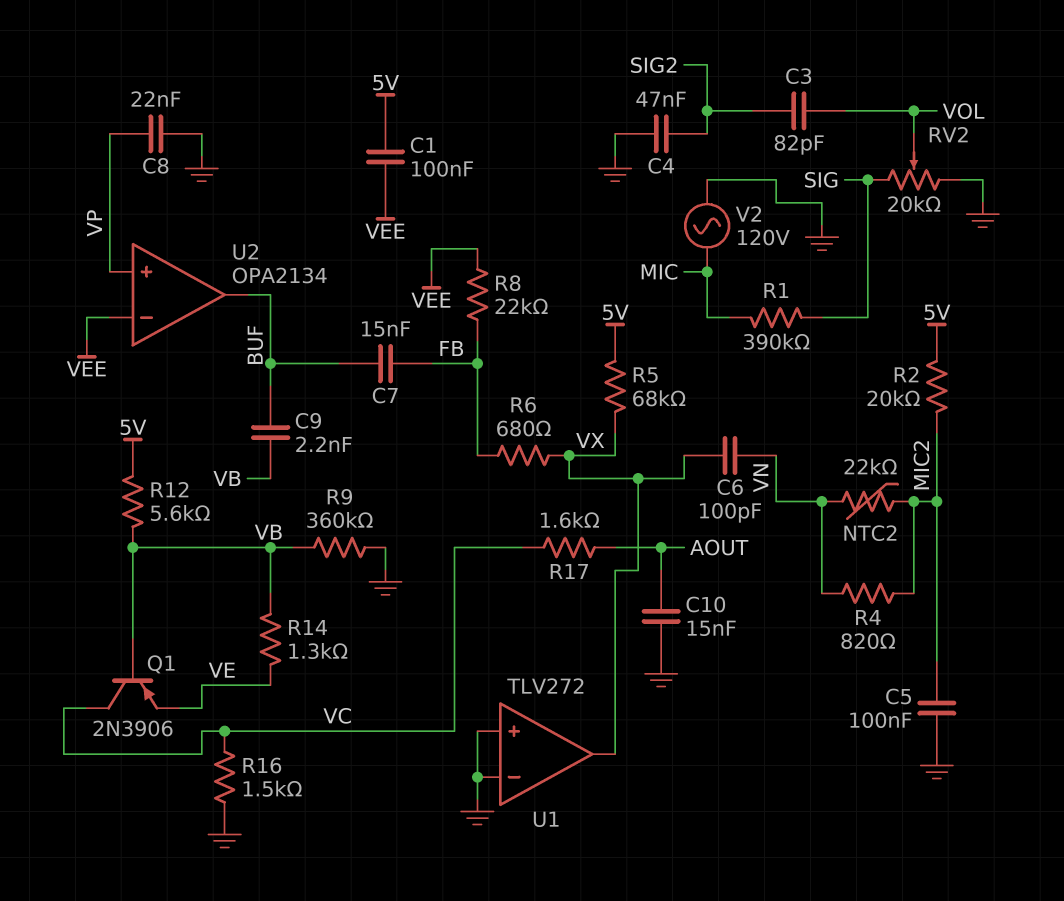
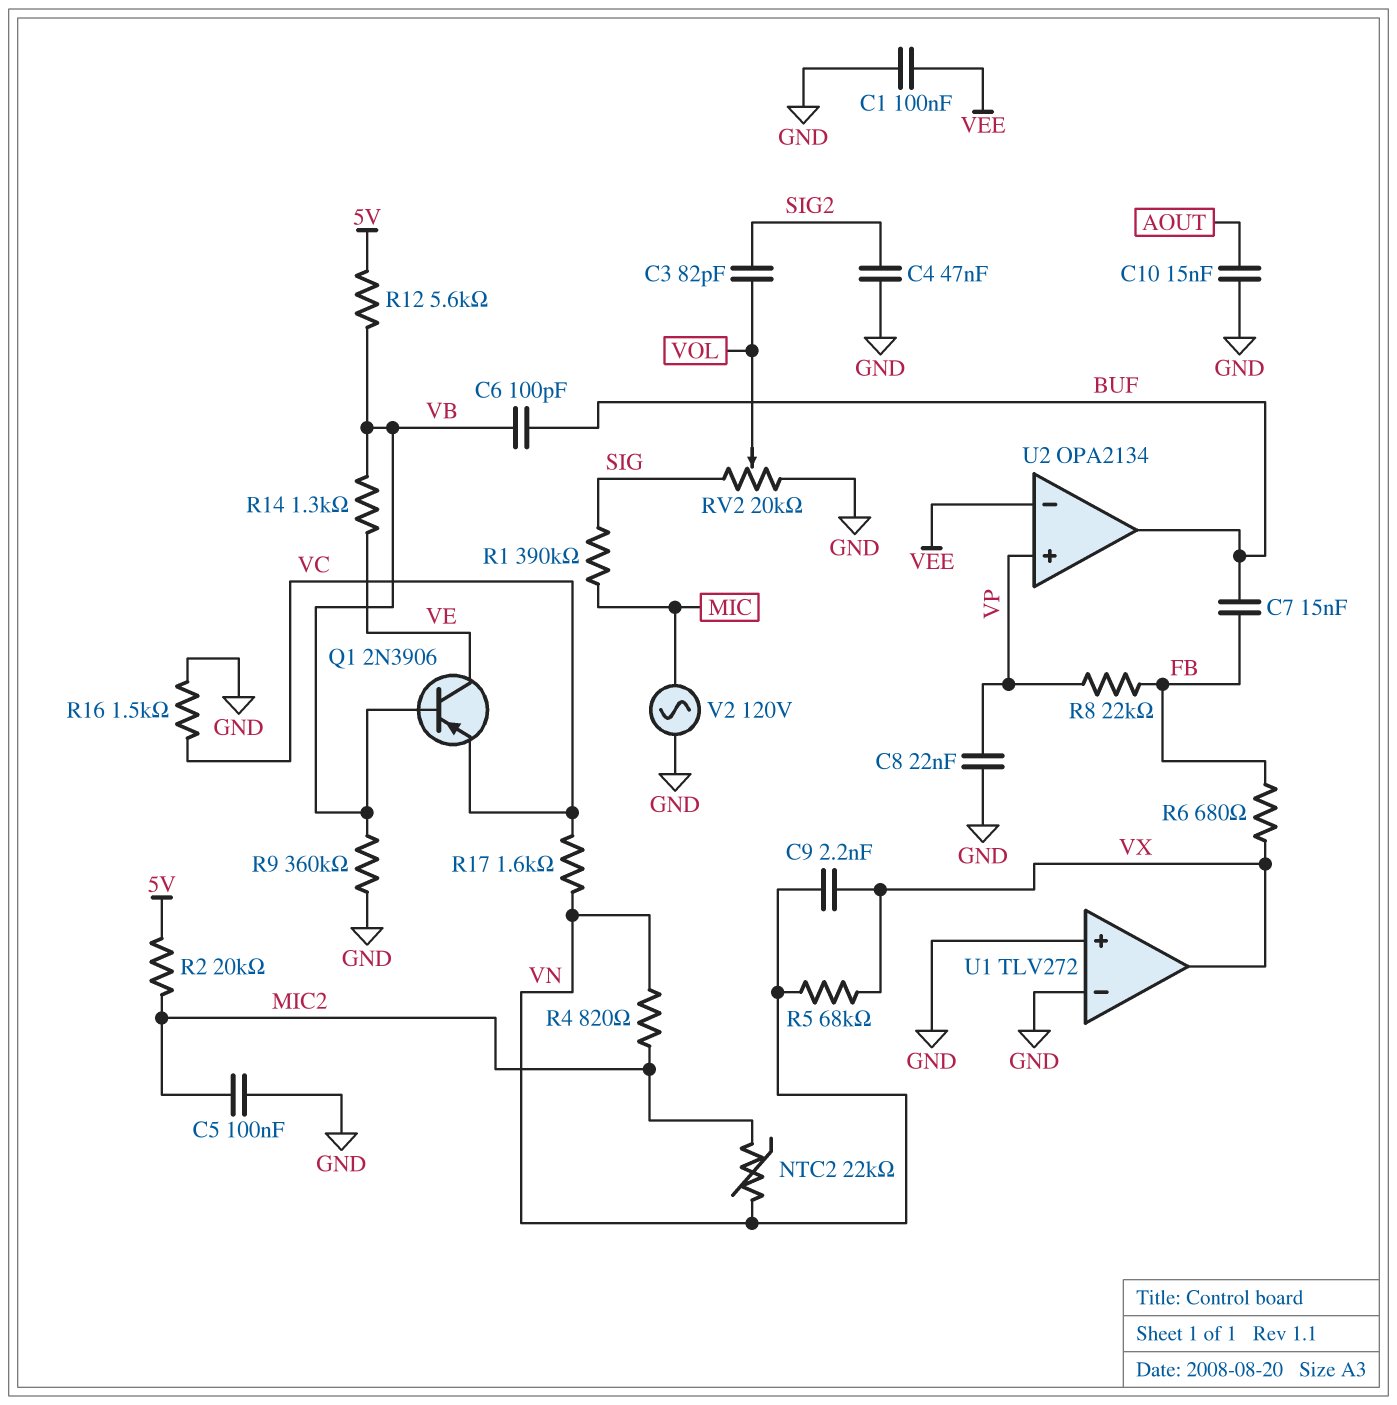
C1: 100nF (5V, VEE) -> 100nF (GND, VEE)
C6: 100pF (VN, VX) -> 100pF (BUF, VB)
C9: 2.2nF (BUF, VB) -> 2.2nF (VN, VX)
Q1: PNP 2N3906 (B VB, C VC, E VE) -> PNP 2N3906 (B VB, C VE, E VC)
R5: 68k (5V, VX) -> 68k (VN, VX)
R8: 22k (FB, VEE) -> 22k (FB, VP)
R17: 1.6k (AOUT, VC) -> 1.6k (VC, VN)

